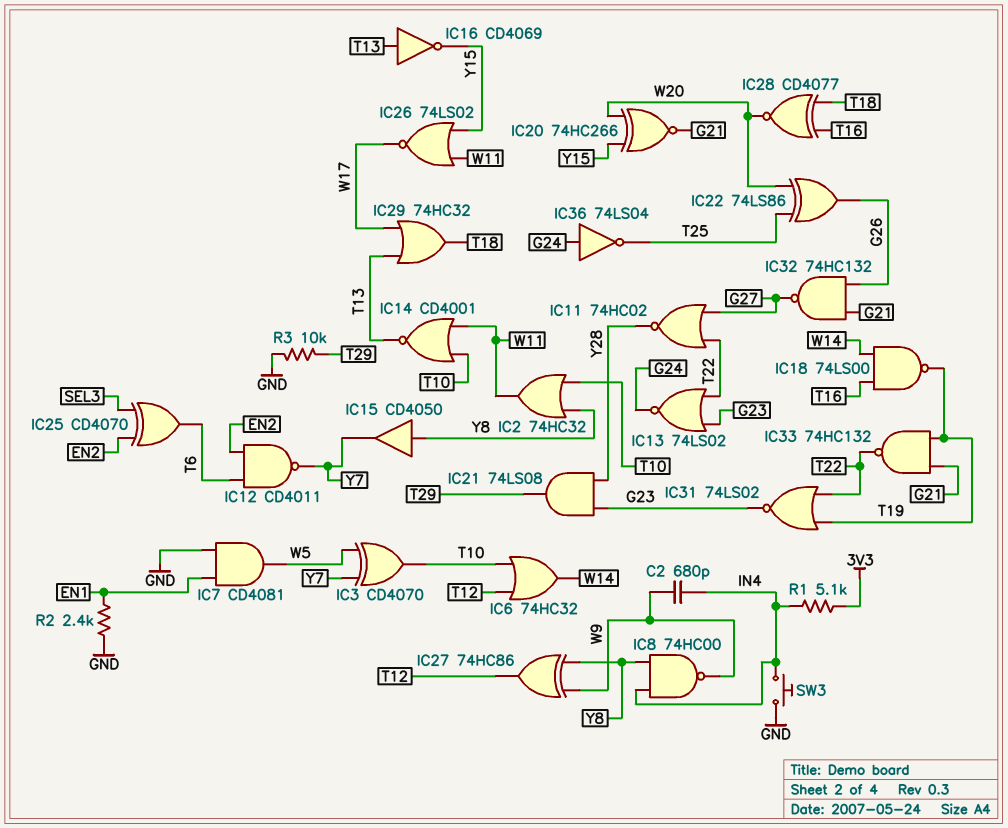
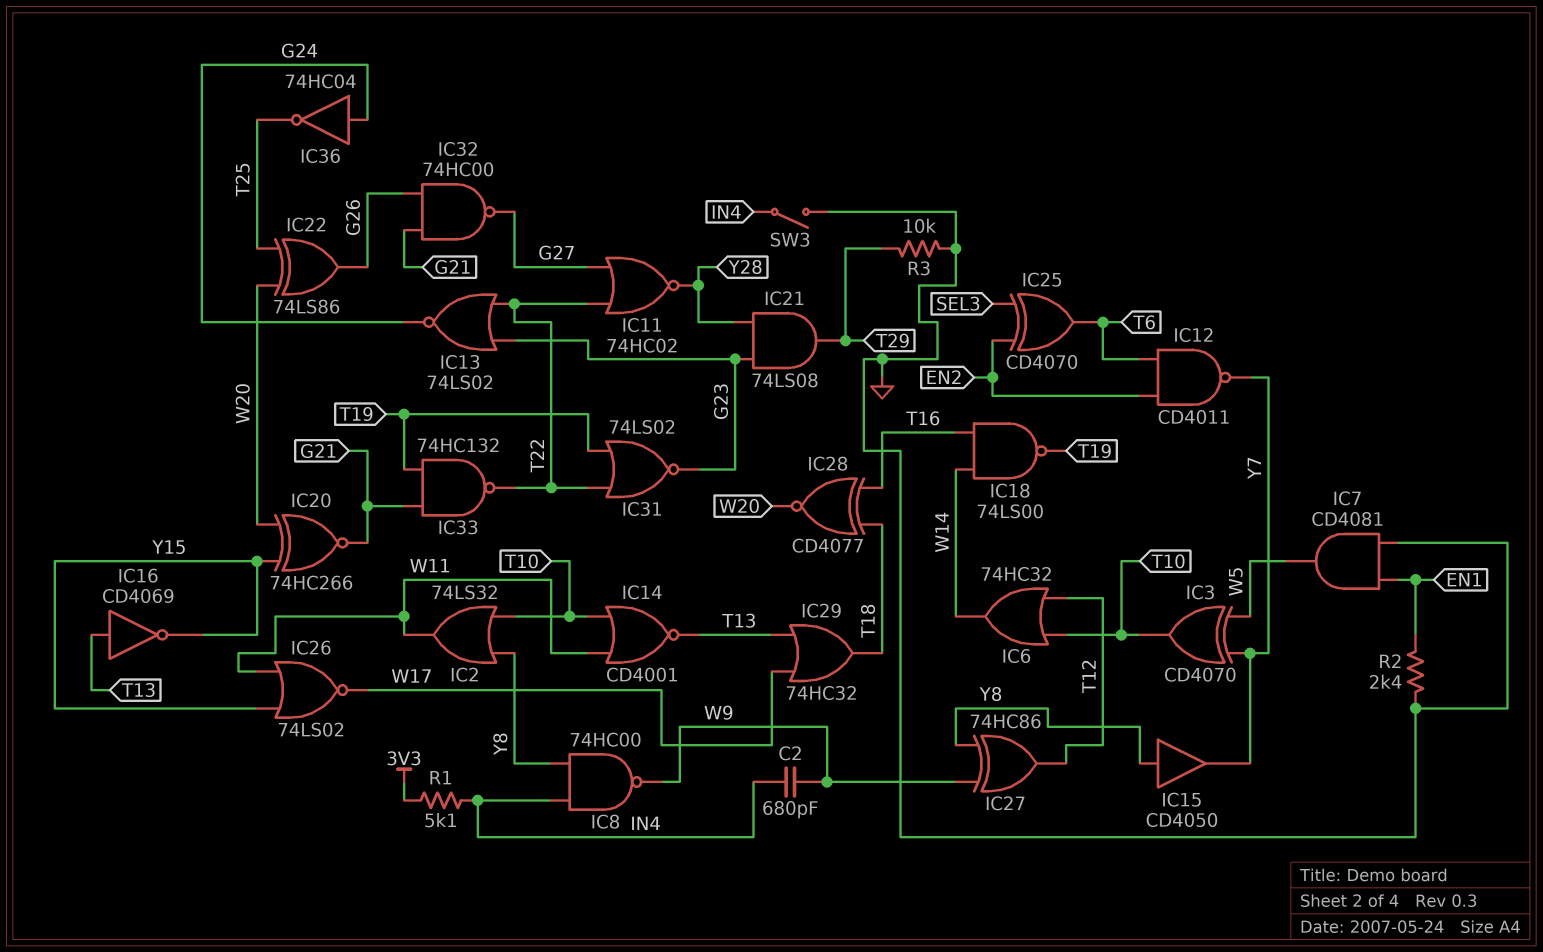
IC2: OR 74HC32 (in T10, in Y8, out W11) -> OR 74LS32 (in T10, in Y8, out W11)
IC32: NAND 74HC132 (in G21, in G26, out G27) -> NAND 74HC00 (in G21, in G26, out G27)
IC36: NOT 74LS04 (in G24, out T25) -> NOT 74HC04 (in G24, out T25)
SW3: button (GND, IN4) -> switch (GND, IN4)

